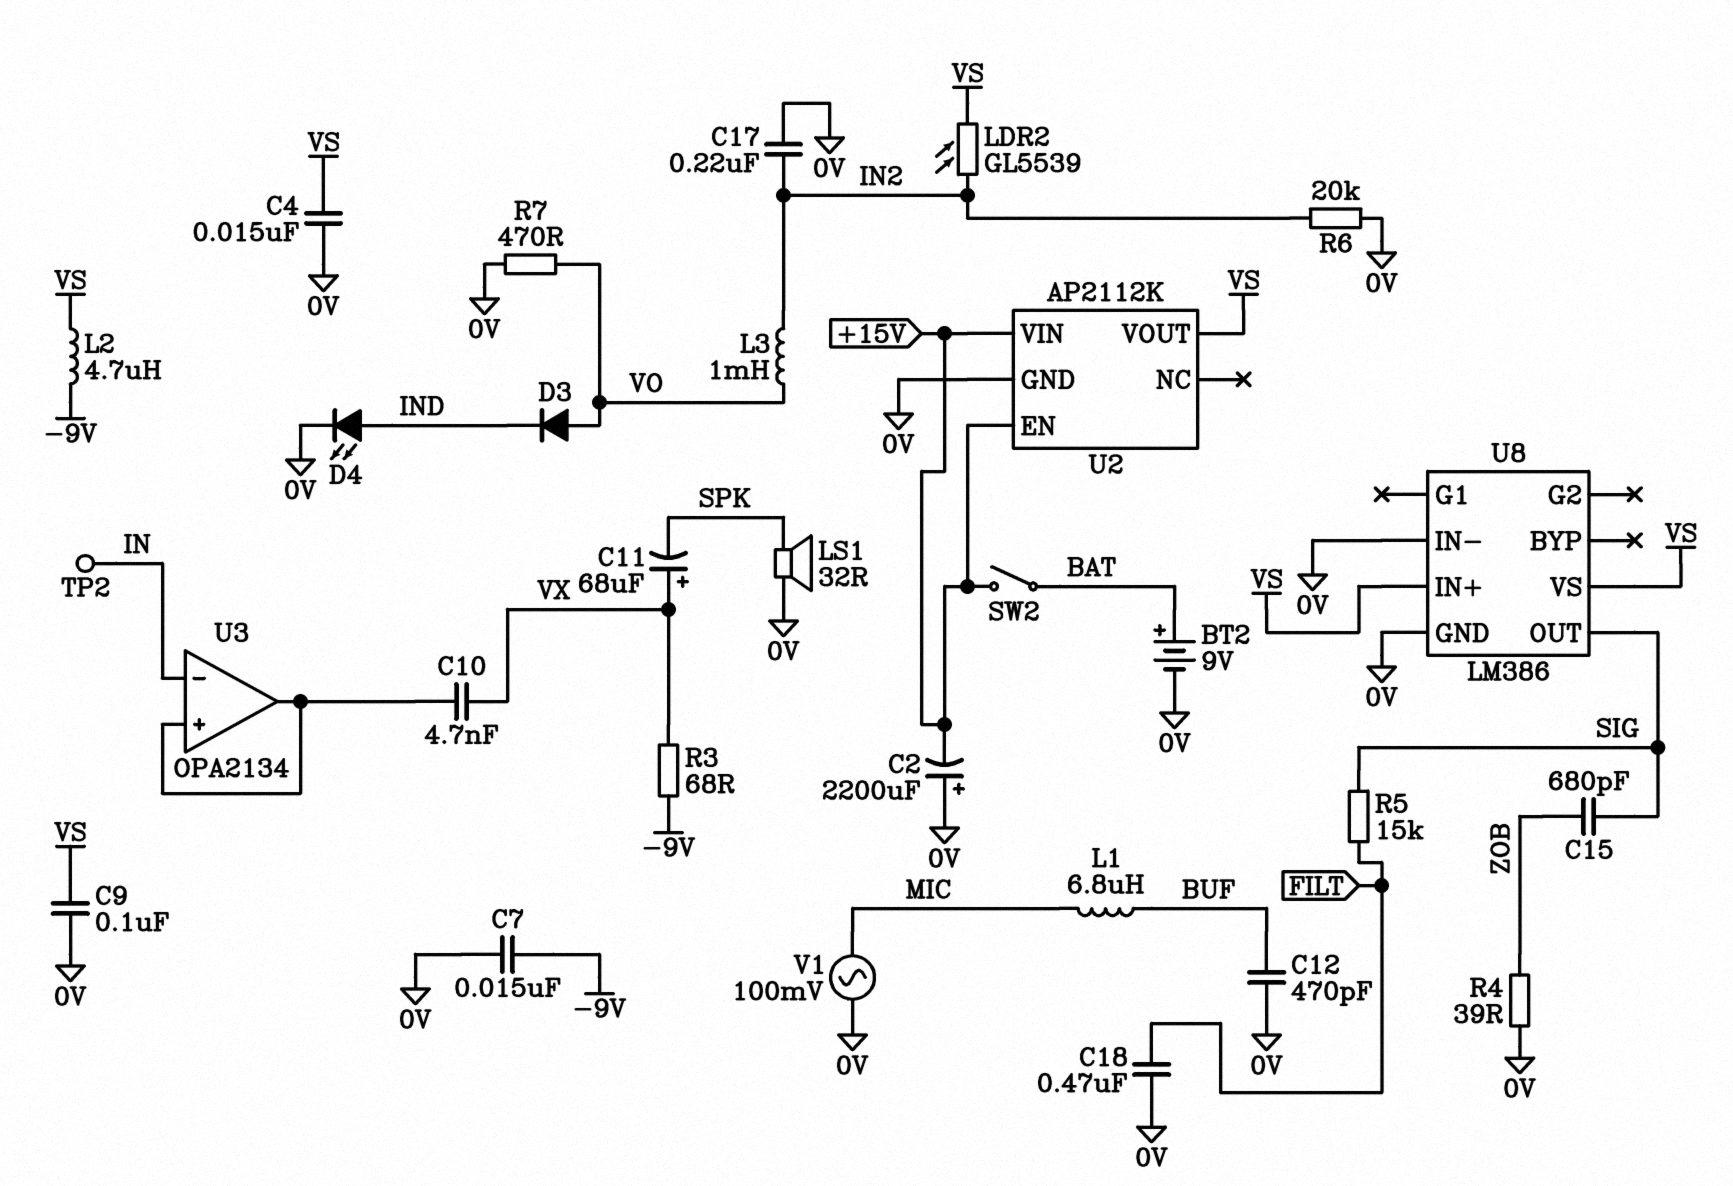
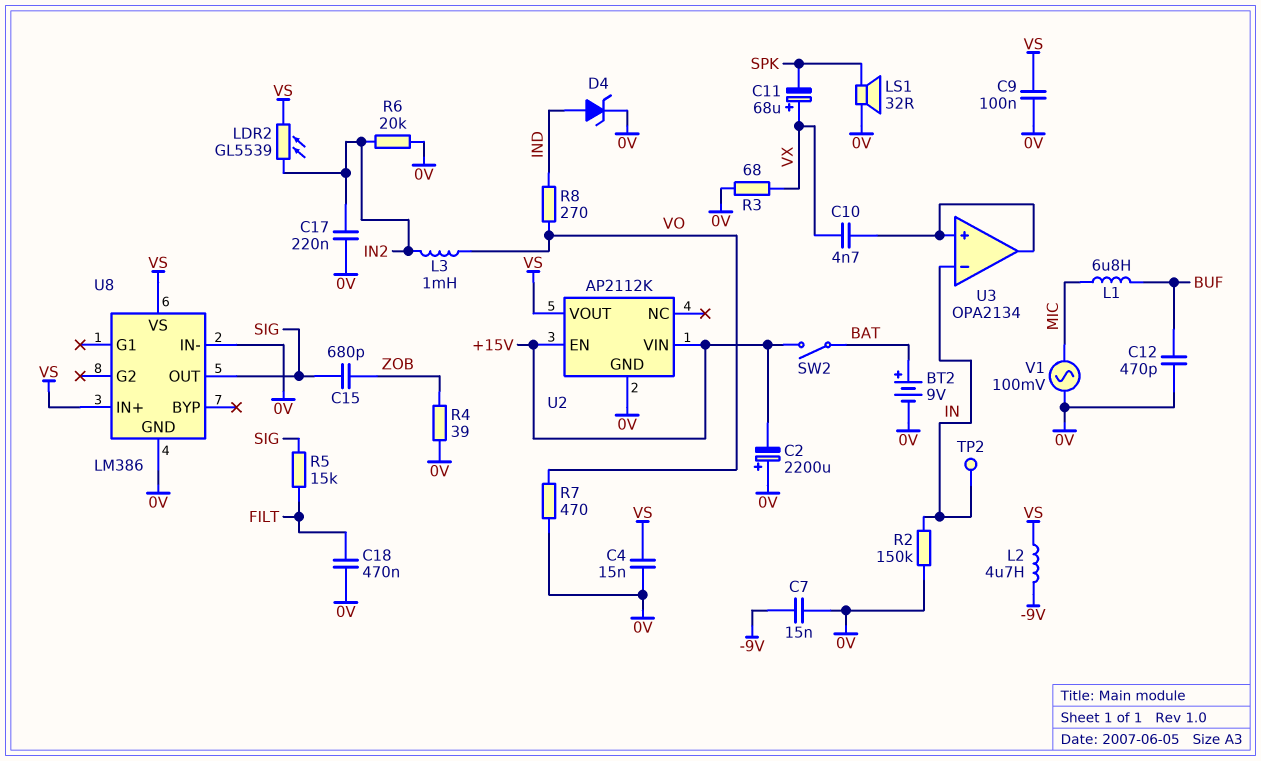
D3: diode (A VO, K IND) -> none
D4: LED (A IND, K 0V) -> zener (A IND, K 0V)
R2: none -> 150k (0V, IN)
R3: 68 (-9V, VX) -> 68 (0V, VX)
R8: none -> 270 (IND, VO)

